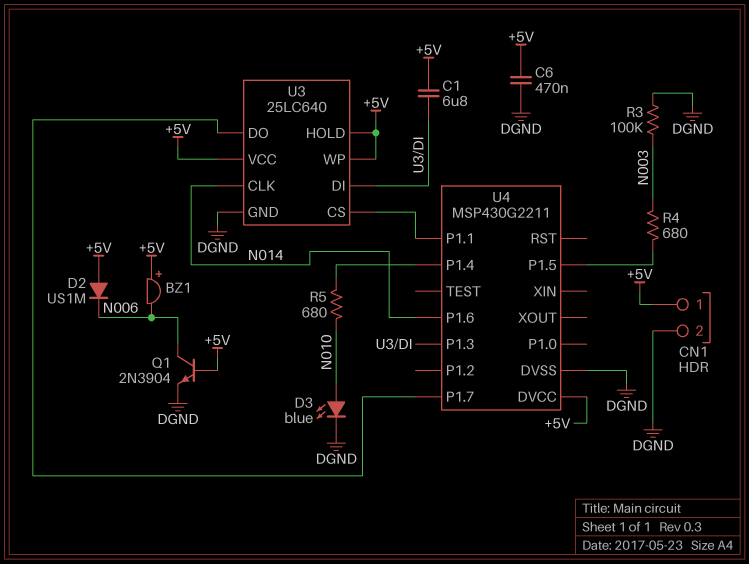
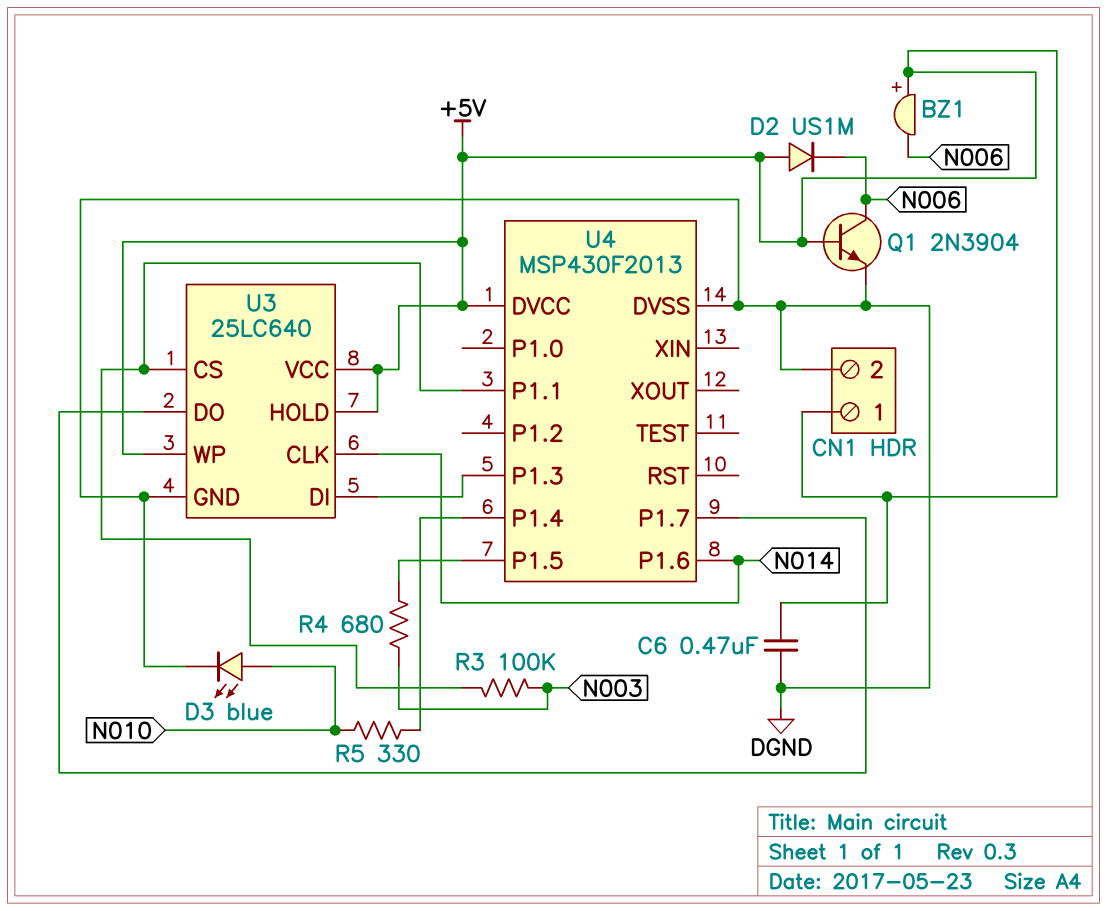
C1: 6.8uF (+5V, U3/DI) -> none
R3: 100k (DGND, N003) -> 100k (N003, U3/CS)
R5: 680 (N010, U4/P1.4) -> 330 (N010, U4/P1.4)
U4: MSP430G2211 -> MSP430F2013

